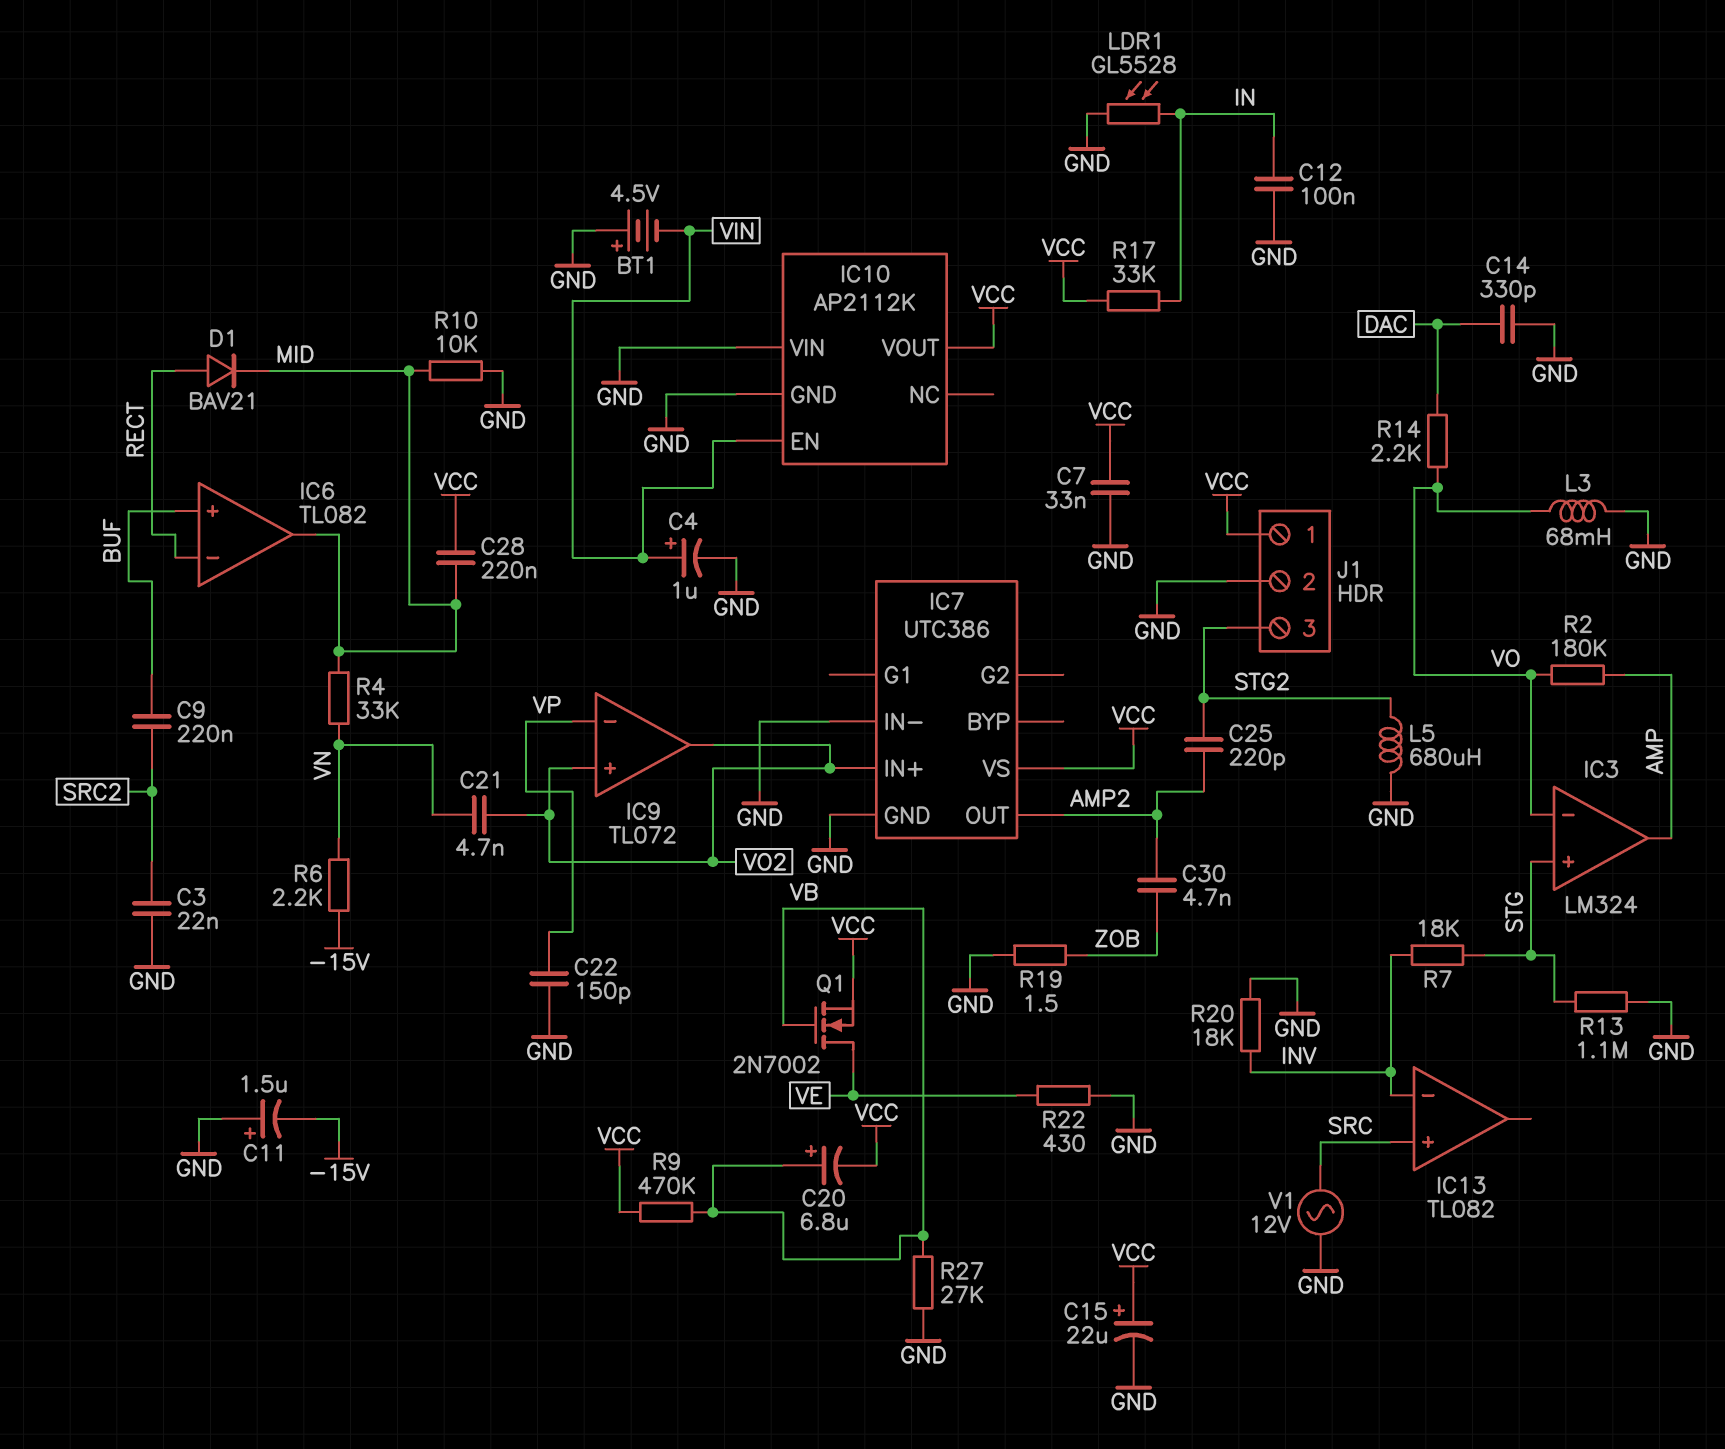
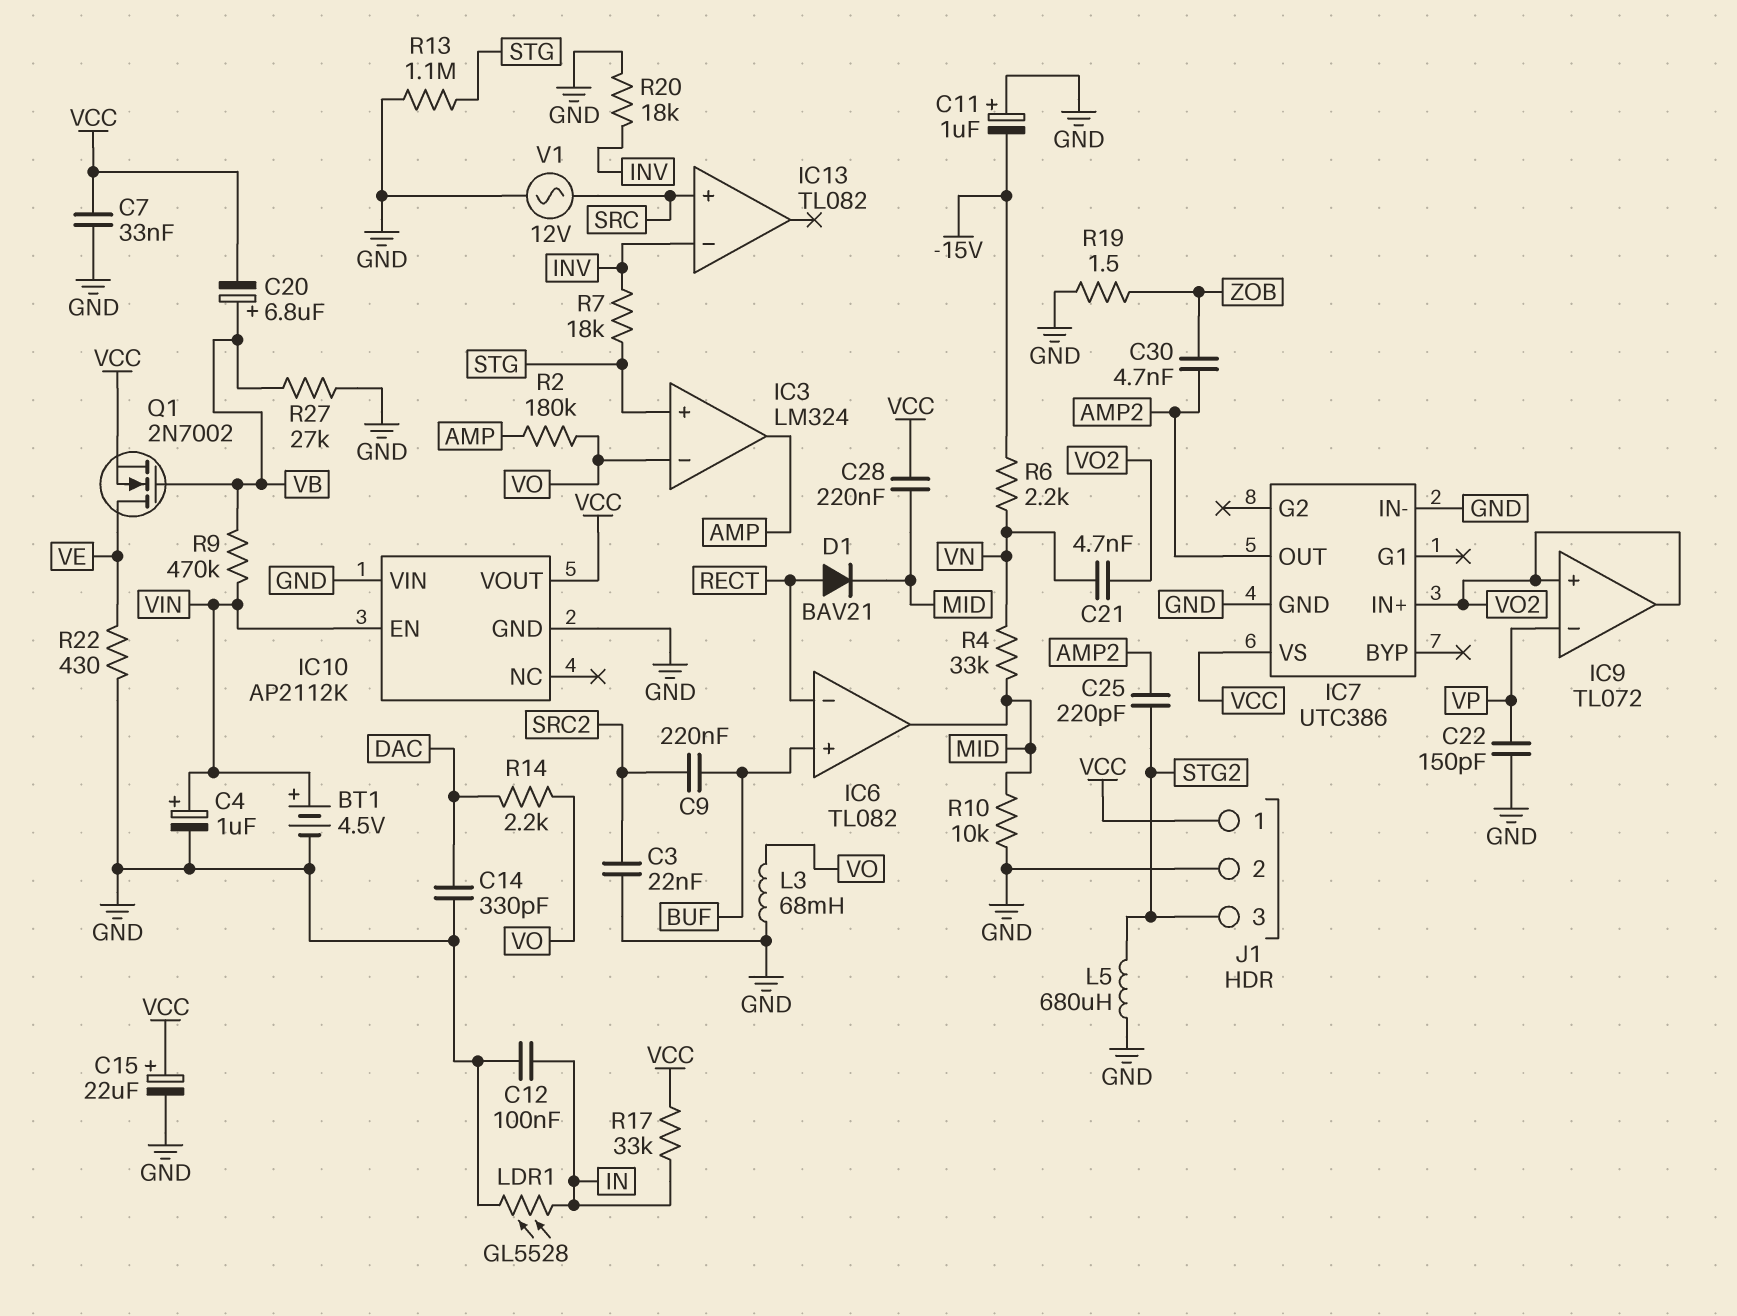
BT1: 4.5V (plus GND, minus VIN) -> 4.5V (plus VIN, minus GND)
C11: 1.5uF (plus GND, minus -15V) -> 1uF (plus GND, minus -15V)
R9: 470k (VB, VCC) -> 470k (VB, VIN)

